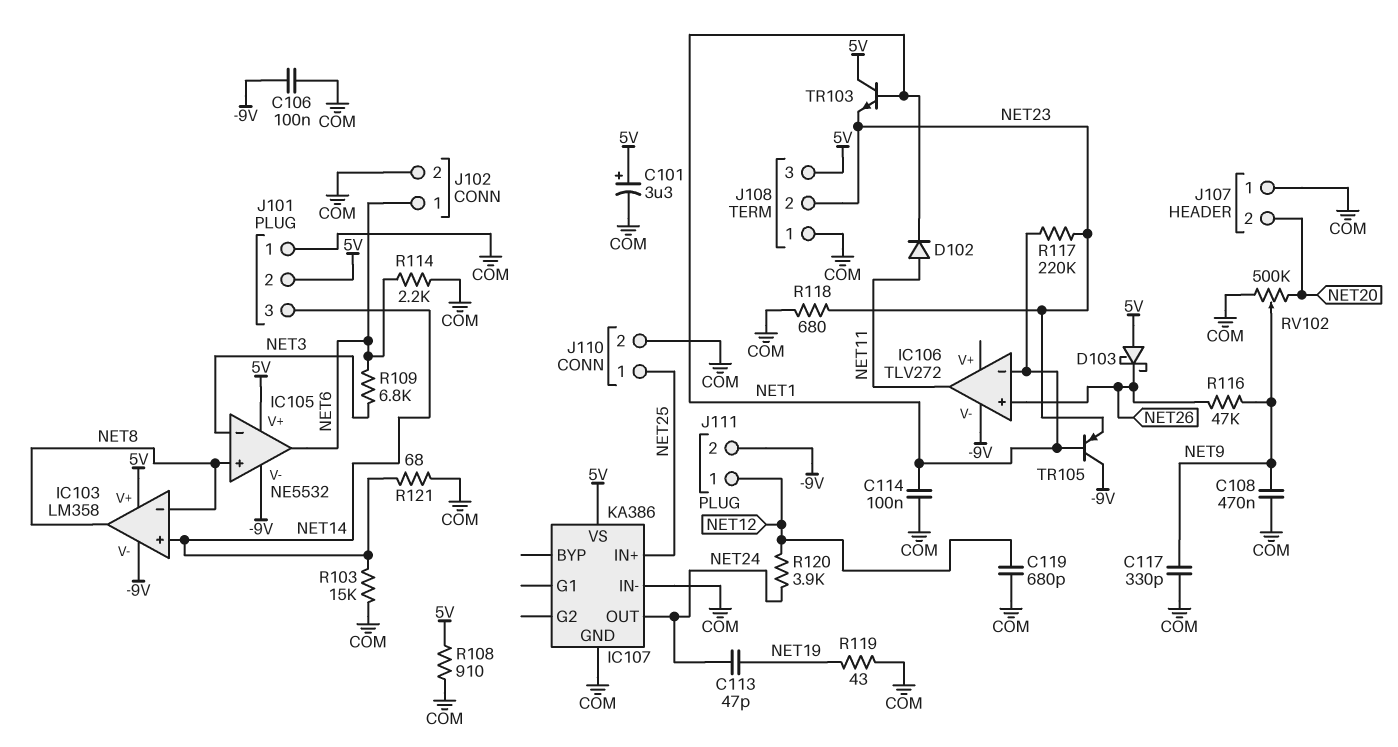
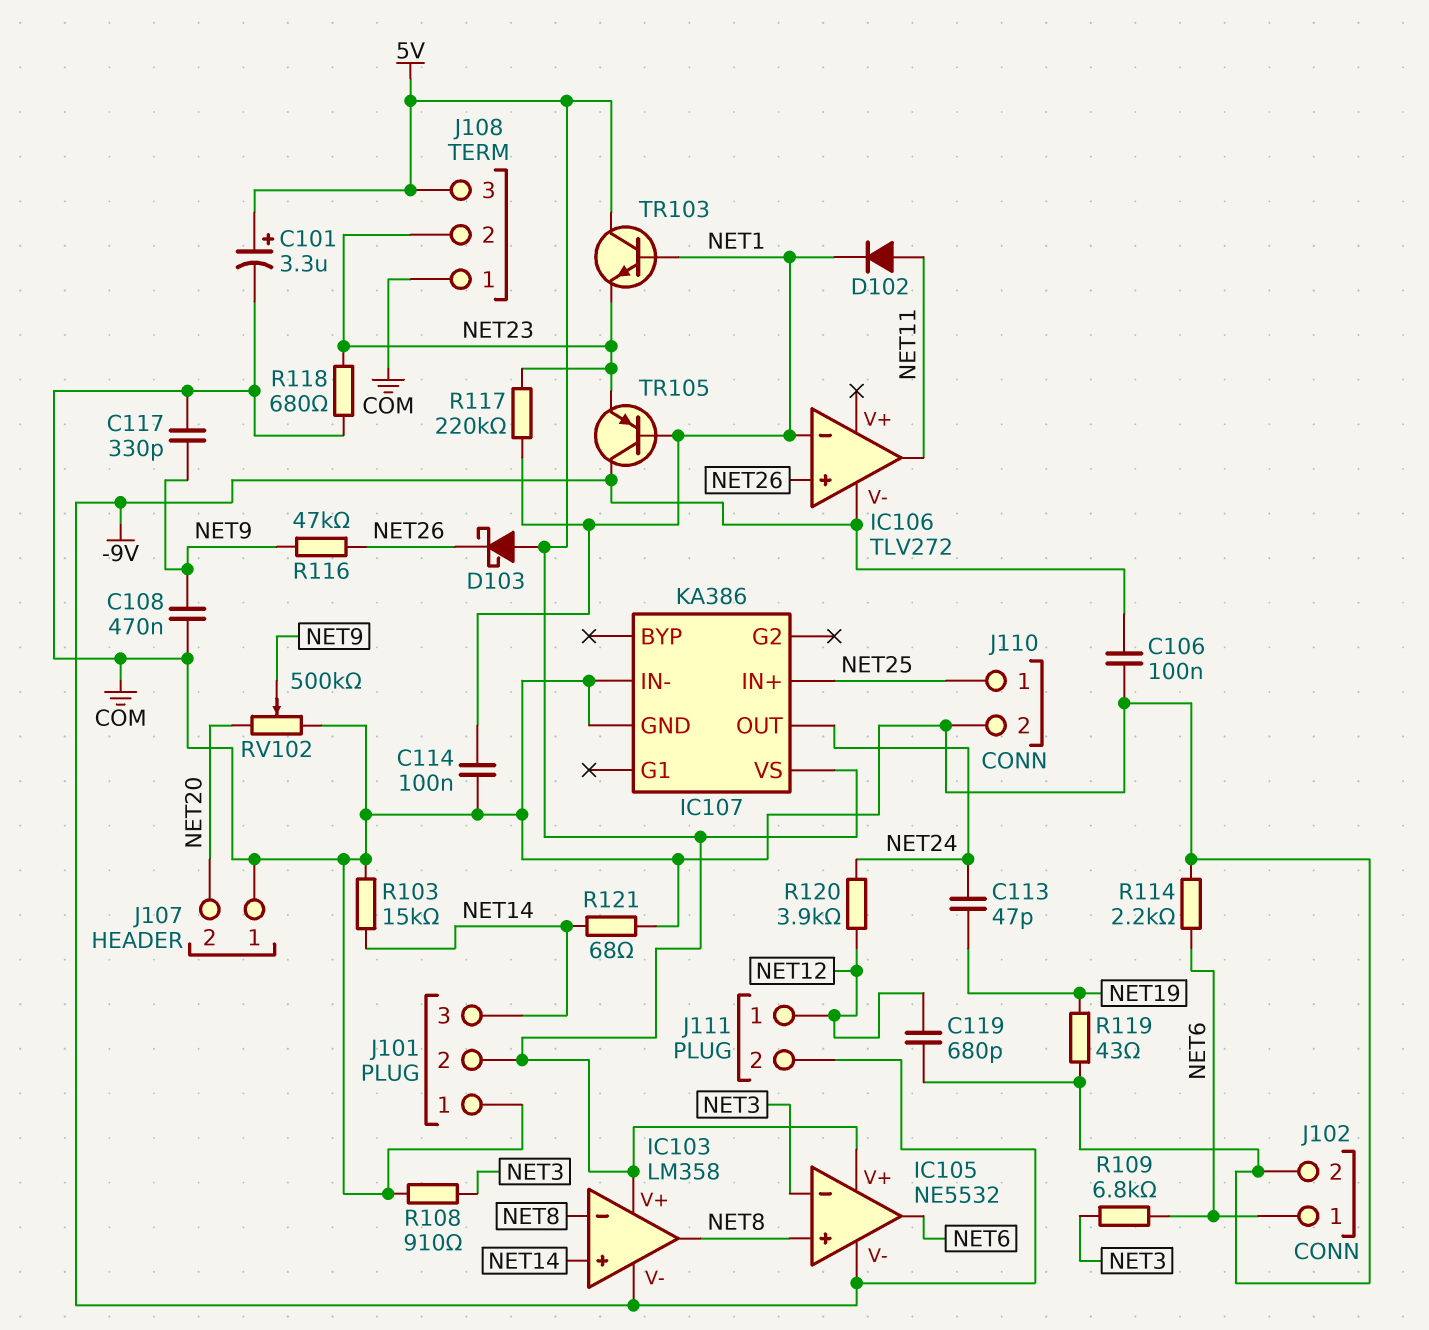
R108: 910 (5V, COM) -> 910 (COM, NET3)

